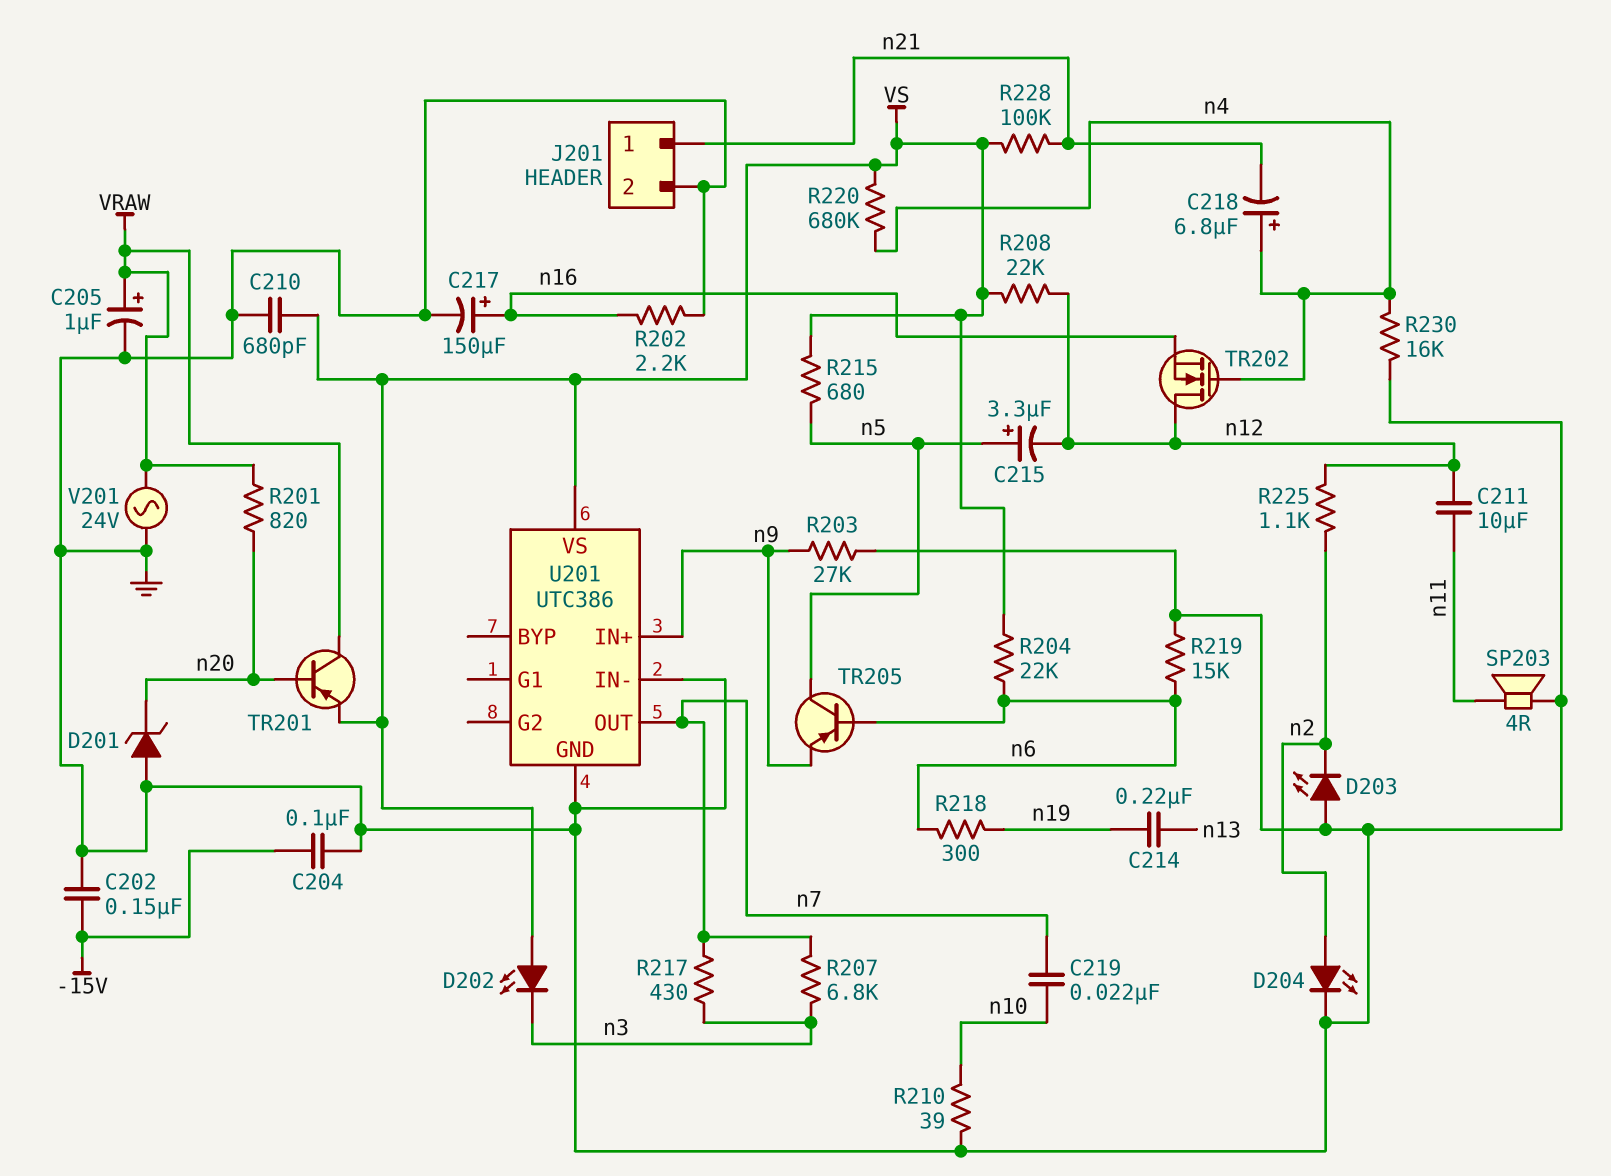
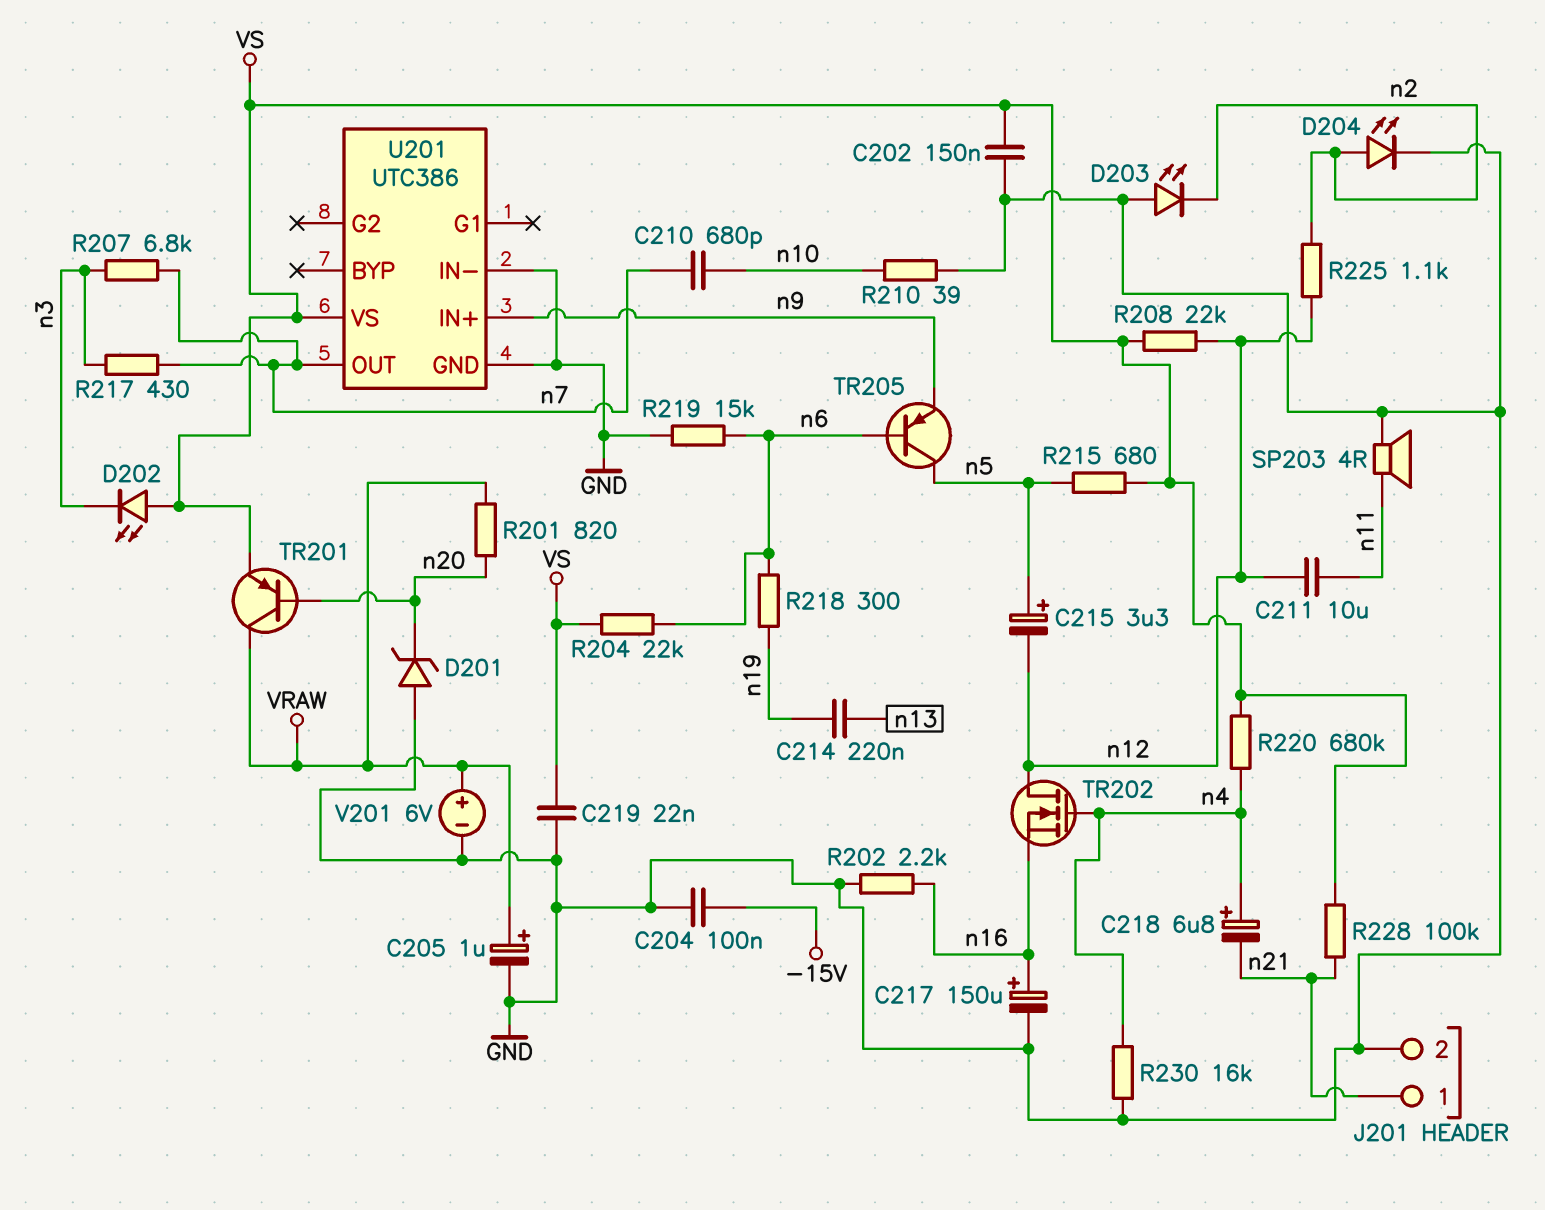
C202: 150nF (-15V, GND) -> 150nF (GND, VS)
C210: 680pF (GND, VS) -> 680pF (n7, n10)
C219: 22nF (n7, n10) -> 22nF (GND, VS)
R203: 27k (GND, n9) -> none
V201: AC 24V (GND, VRAW) -> 6V (plus VRAW, minus GND)

